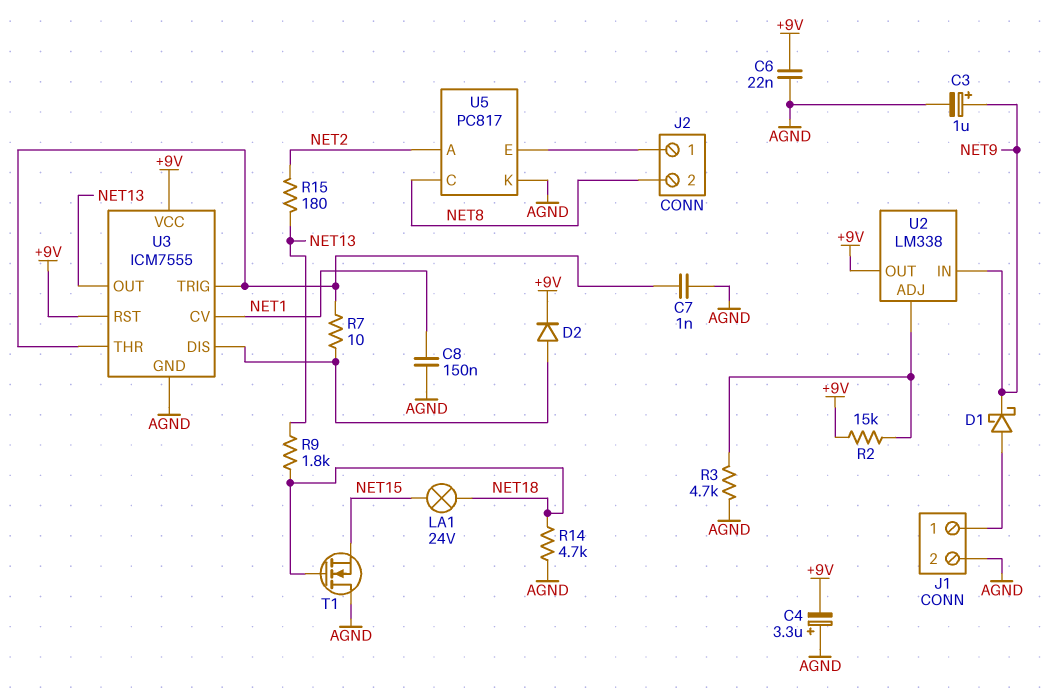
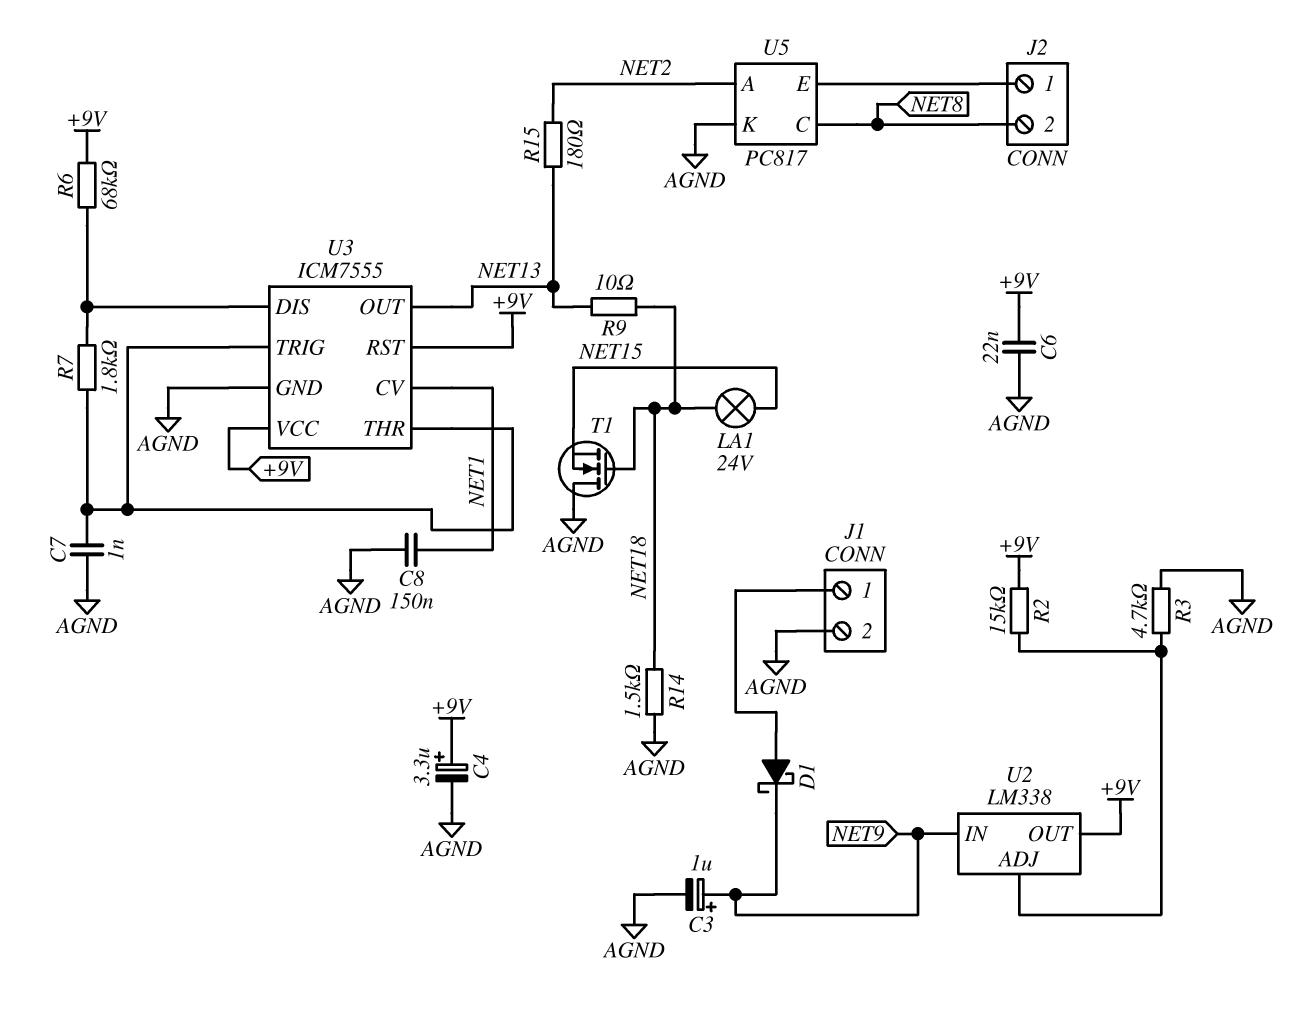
C4: 3.3uF (plus AGND, minus +9V) -> 3.3uF (plus +9V, minus AGND)
D2: diode (A U3/DIS, K +9V) -> none
R6: none -> 68k (+9V, U3/DIS)
R7: 10 (U3/DIS, U3/THR) -> 1.8k (U3/DIS, U3/THR)
R9: 1.8k (NET13, NET18) -> 10 (NET13, NET18)
R14: 4.7k (AGND, NET18) -> 1.5k (AGND, NET18)

